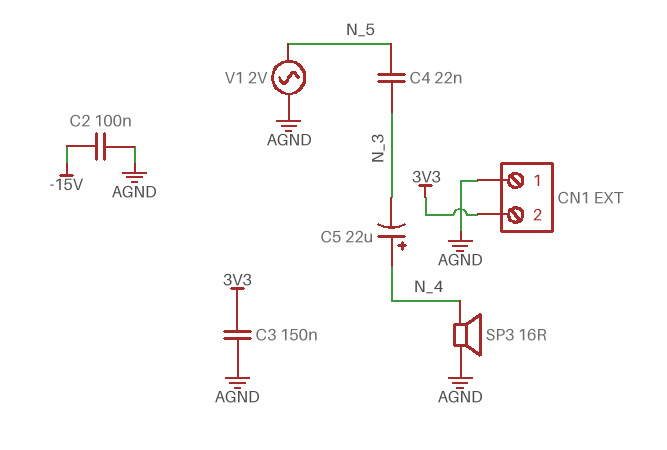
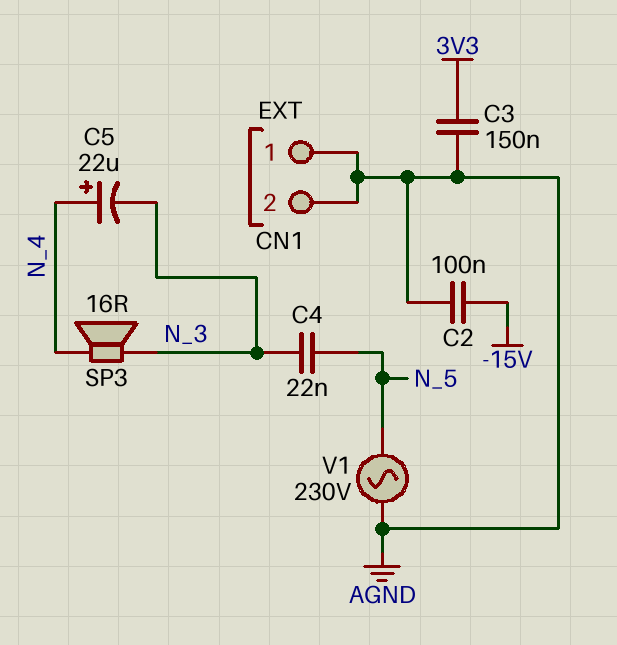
CN1 pin 2: 3V3 -> AGND
SP3: speaker 16R (AGND, N_4) -> speaker 16R (N_3, N_4)
V1: AC 2V (AGND, N_5) -> AC 230V (AGND, N_5)

